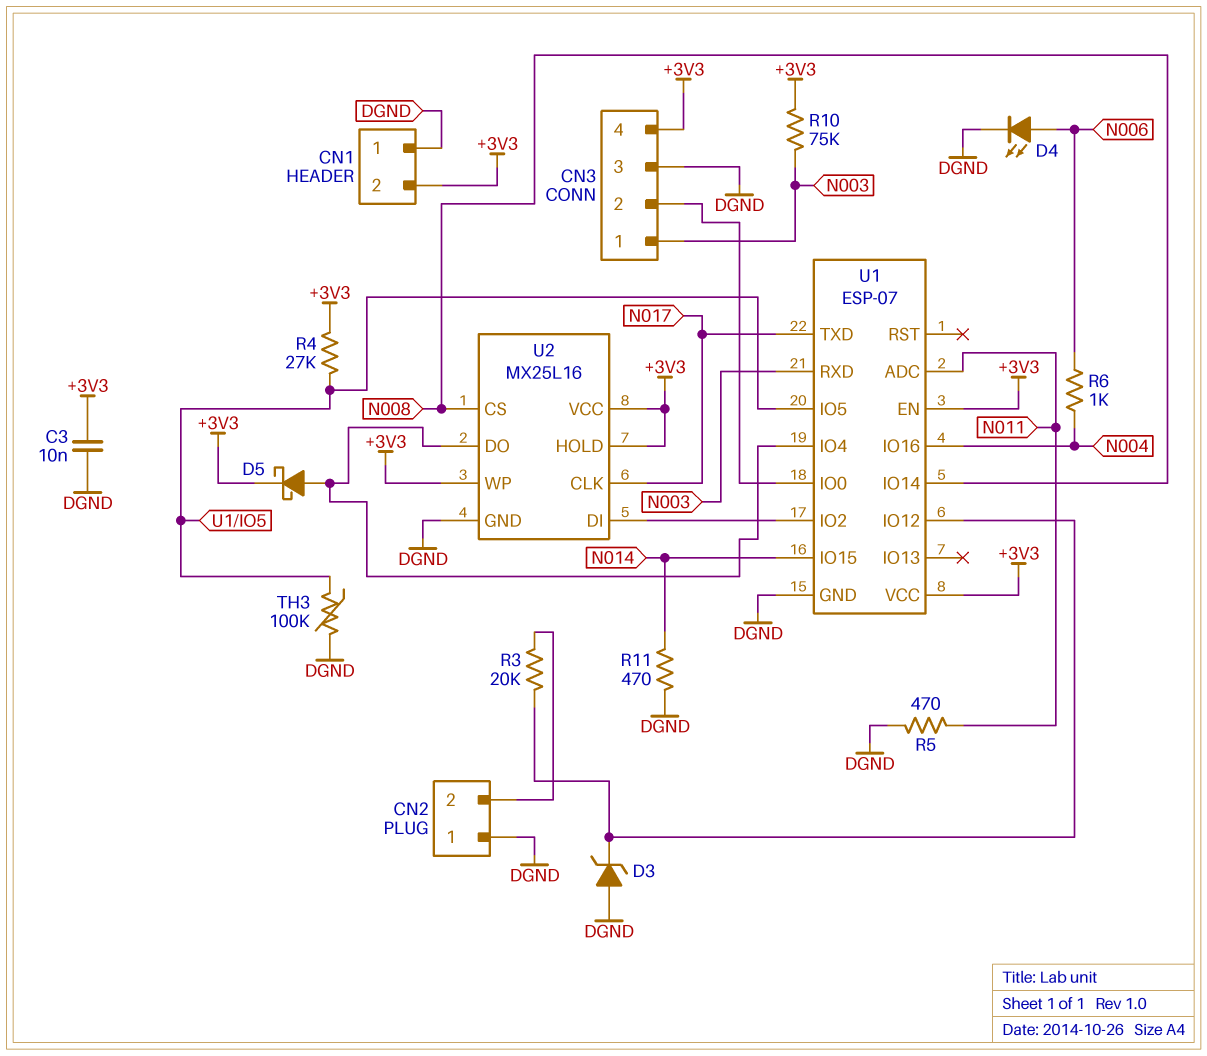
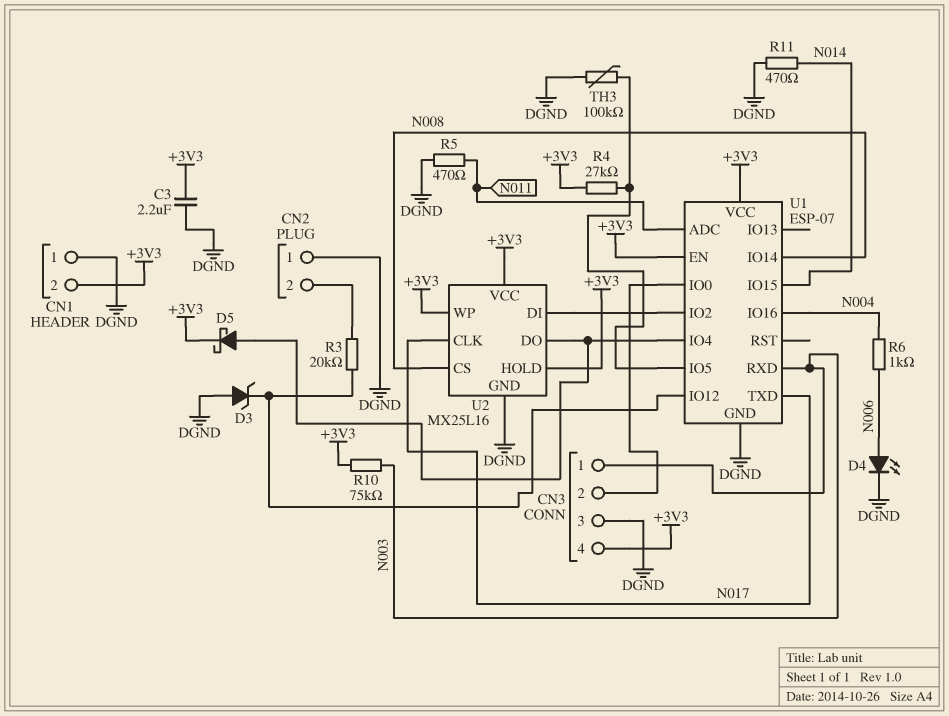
C3: 10nF (+3V3, DGND) -> 2.2uF (+3V3, DGND)

